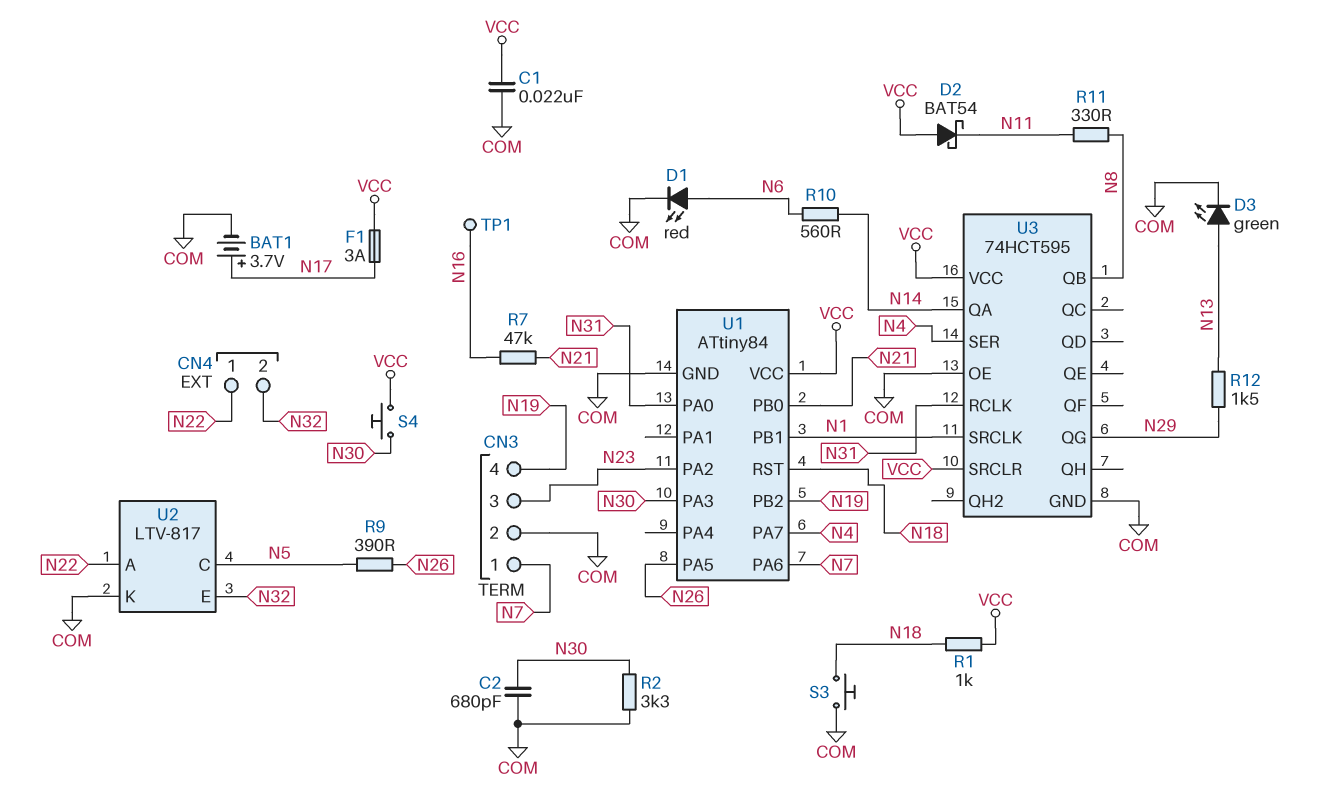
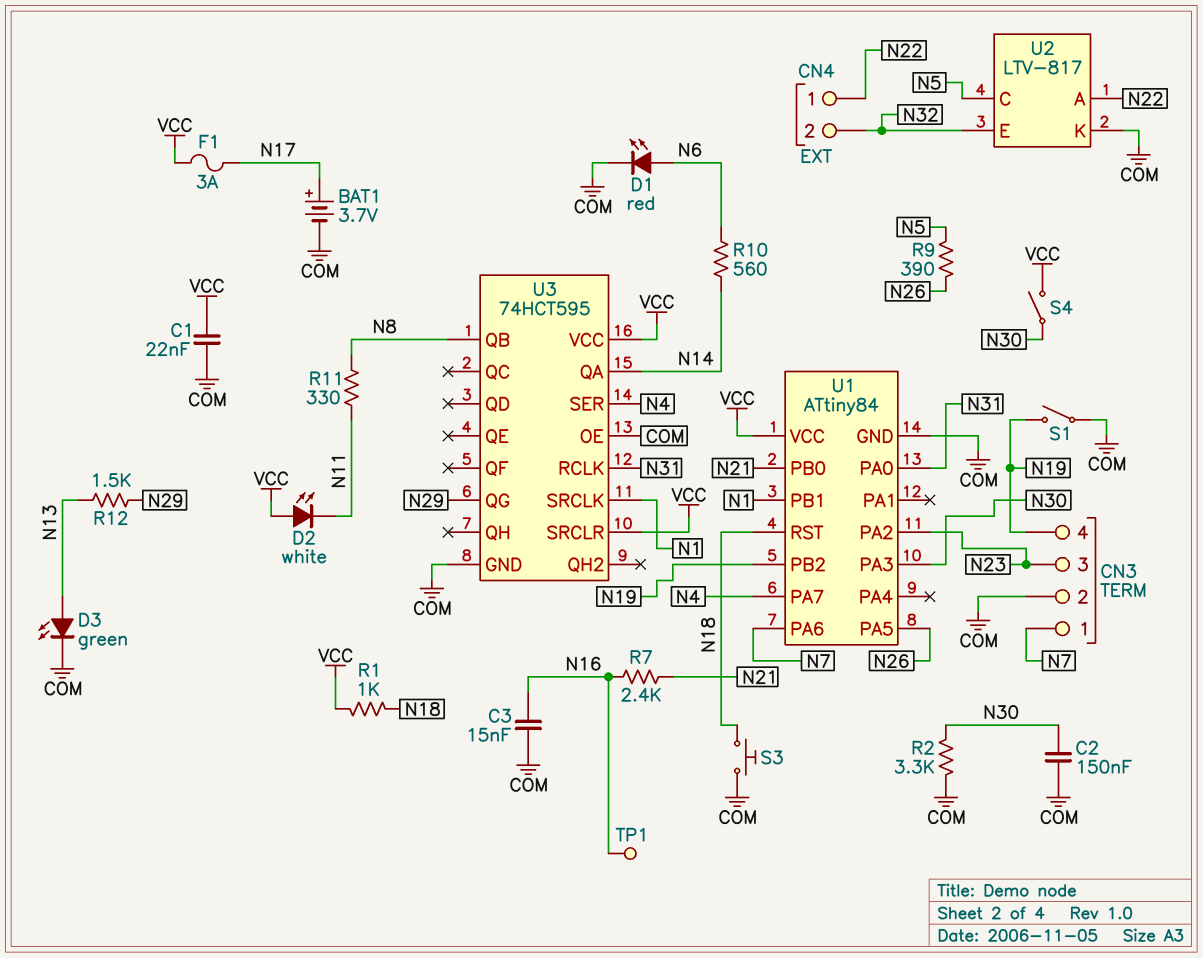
C2: 680pF (COM, N30) -> 150nF (COM, N30)
C3: none -> 15nF (COM, N16)
D2: schottky BAT54 (A VCC, K N11) -> LED white (A VCC, K N11)
R7: 47k (N16, N21) -> 2.4k (N16, N21)
S1: none -> switch (COM, N19)
S4: button (N30, VCC) -> switch (N30, VCC)

